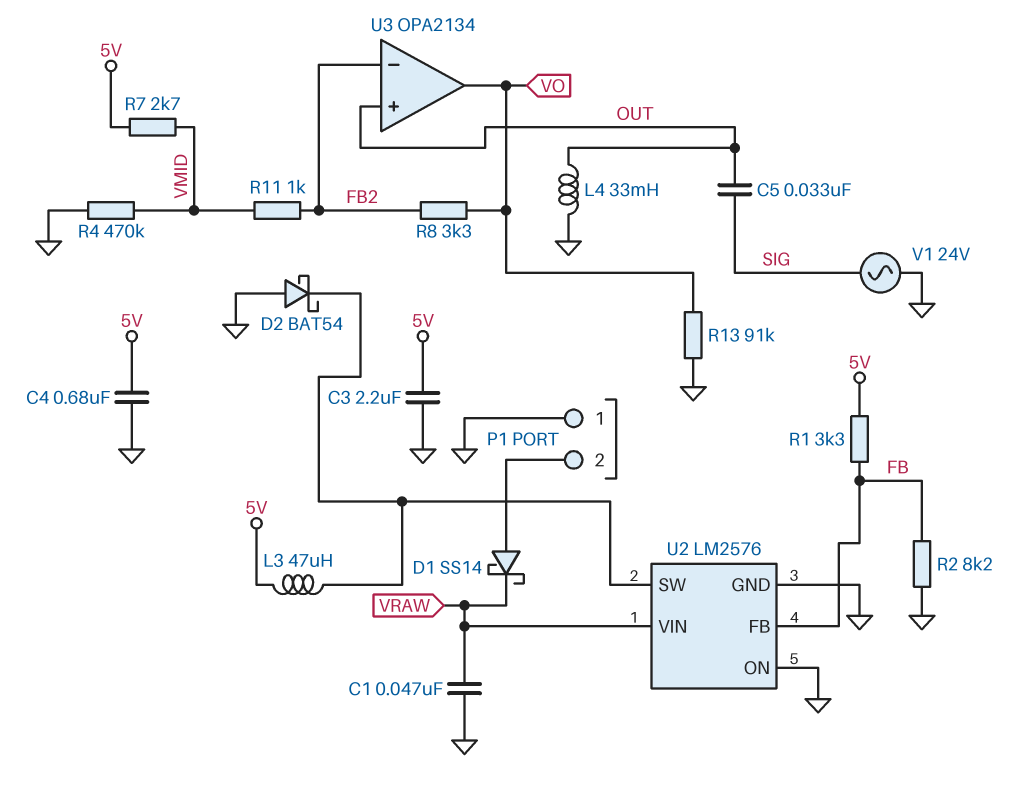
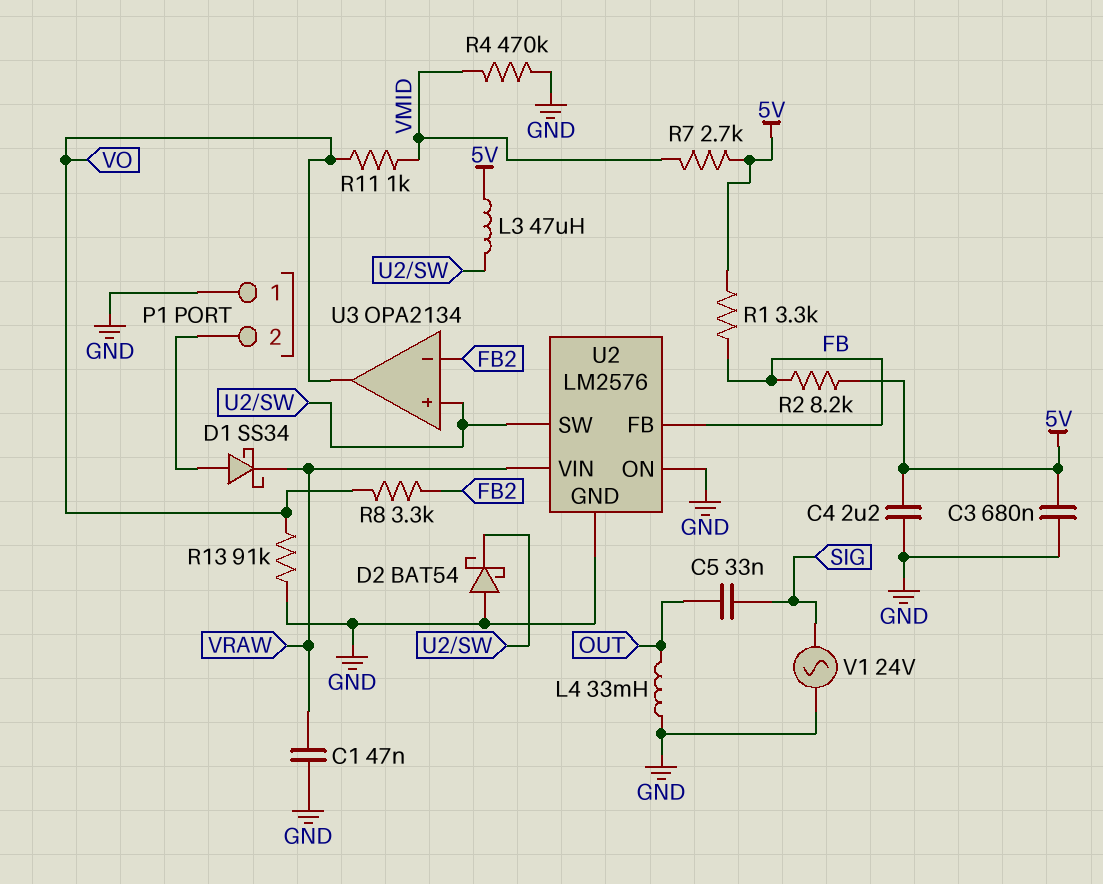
C3: 2.2uF (5V, GND) -> 680nF (5V, GND)
C4: 680nF (5V, GND) -> 2.2uF (5V, GND)
D1: schottky SS14 (A P1/2, K VRAW) -> schottky SS34 (A P1/2, K VRAW)
R2: 8.2k (FB, GND) -> 8.2k (5V, FB)
R11: 1k (FB2, VMID) -> 1k (VMID, VO)
U3 pin in+: OUT -> U2/SW

